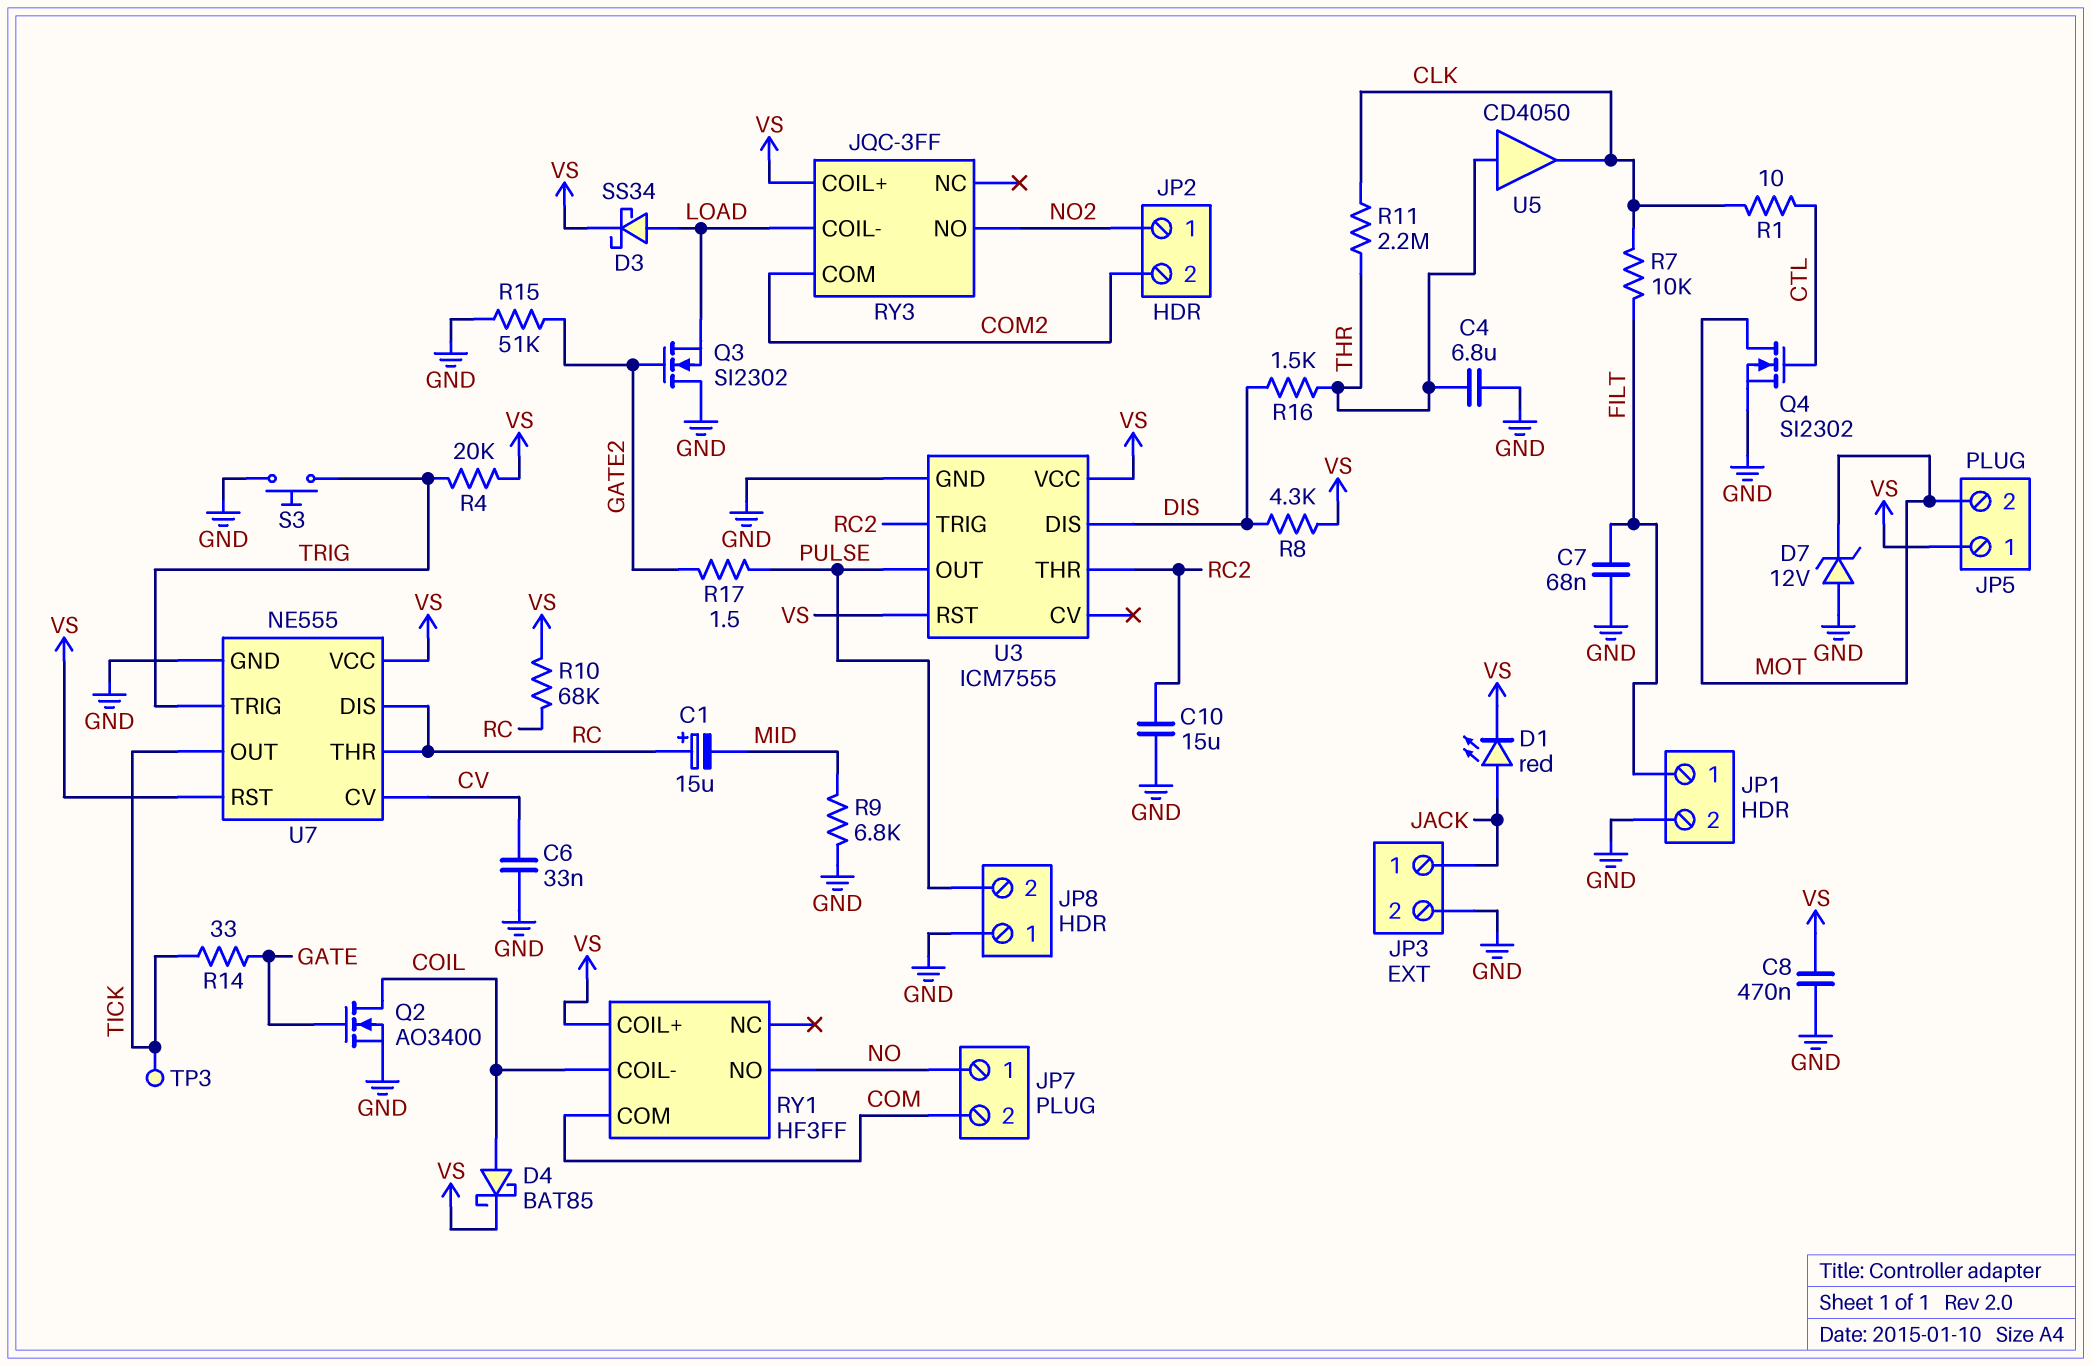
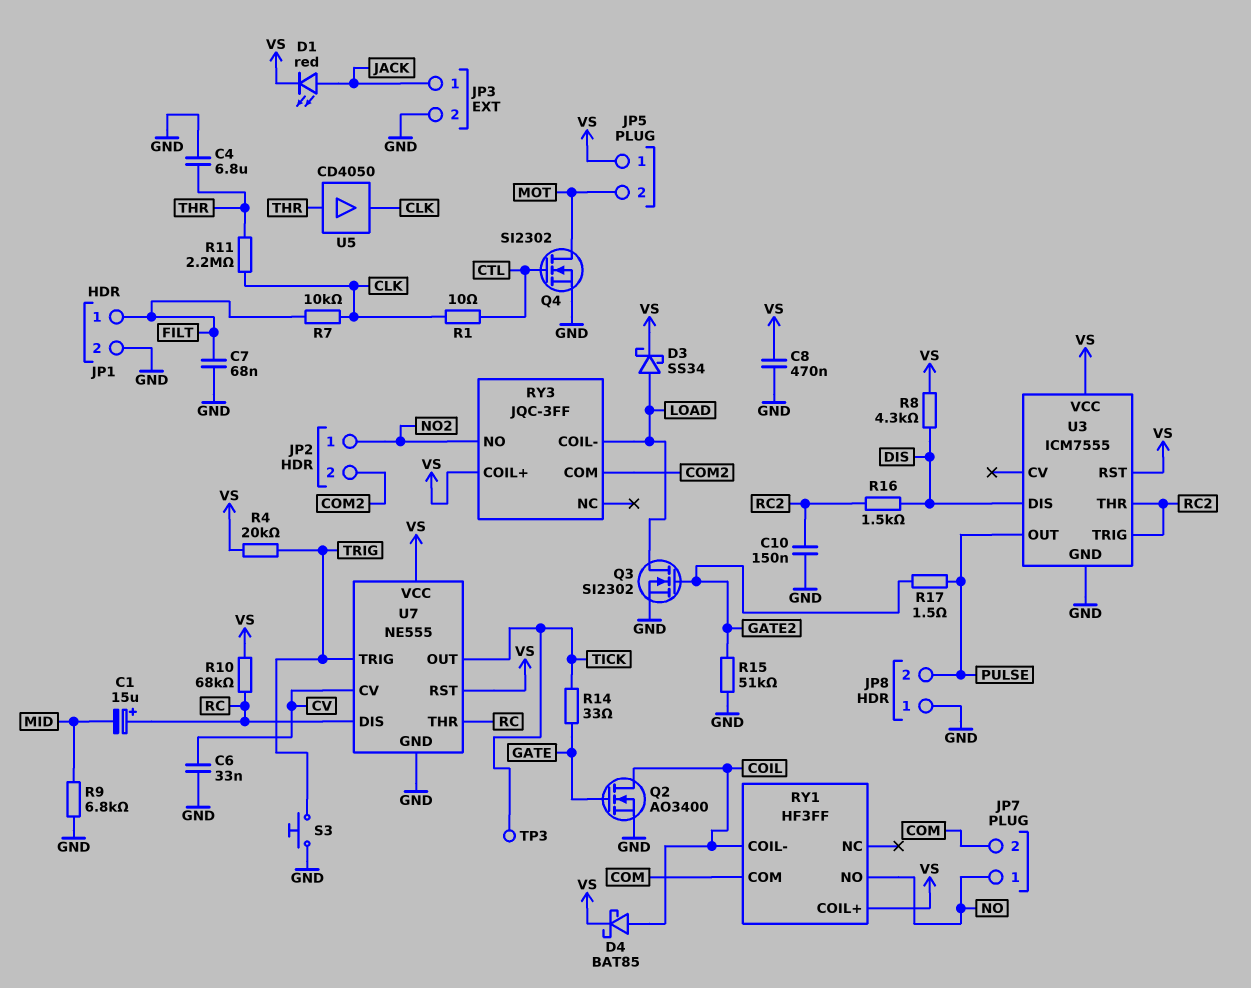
C10: 15uF (GND, RC2) -> 150nF (GND, RC2)
D7: zener 12V (A GND, K MOT) -> none
Q3: NMOS SI2302 (G GATE2, D GND, S LOAD) -> NMOS SI2302 (G GATE2, D LOAD, S GND)
R16: 1.5k (DIS, THR) -> 1.5k (DIS, RC2)

